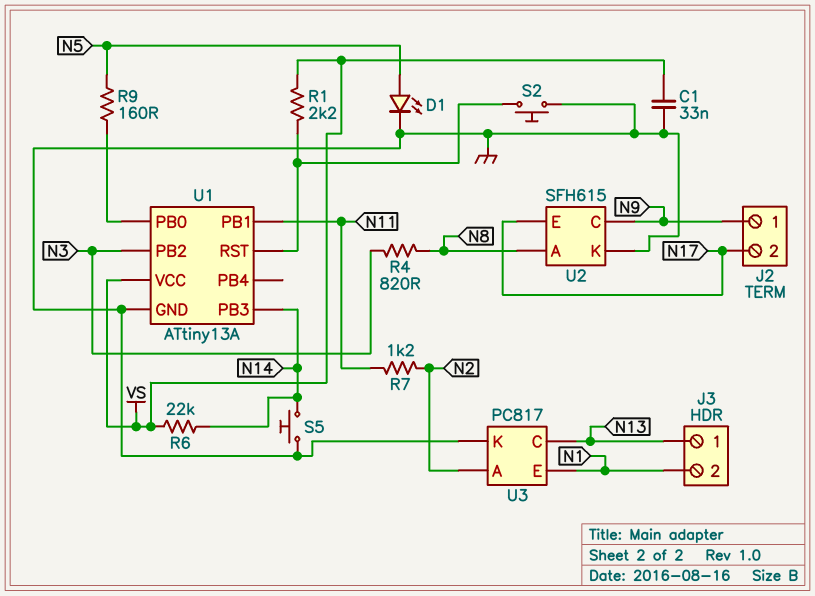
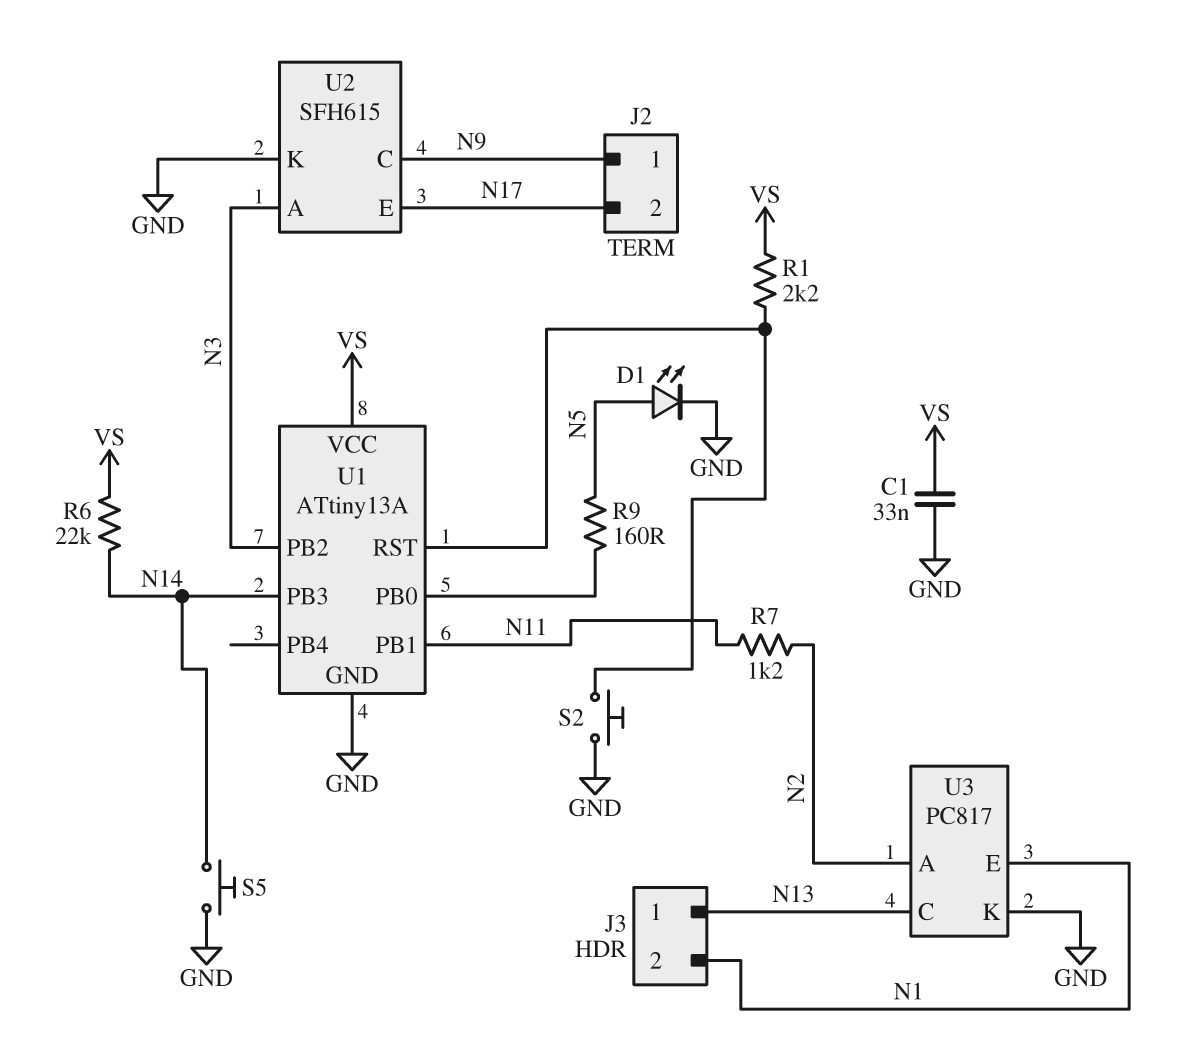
R4: 820 (N3, N8) -> none
U2 pin A: N8 -> N3

